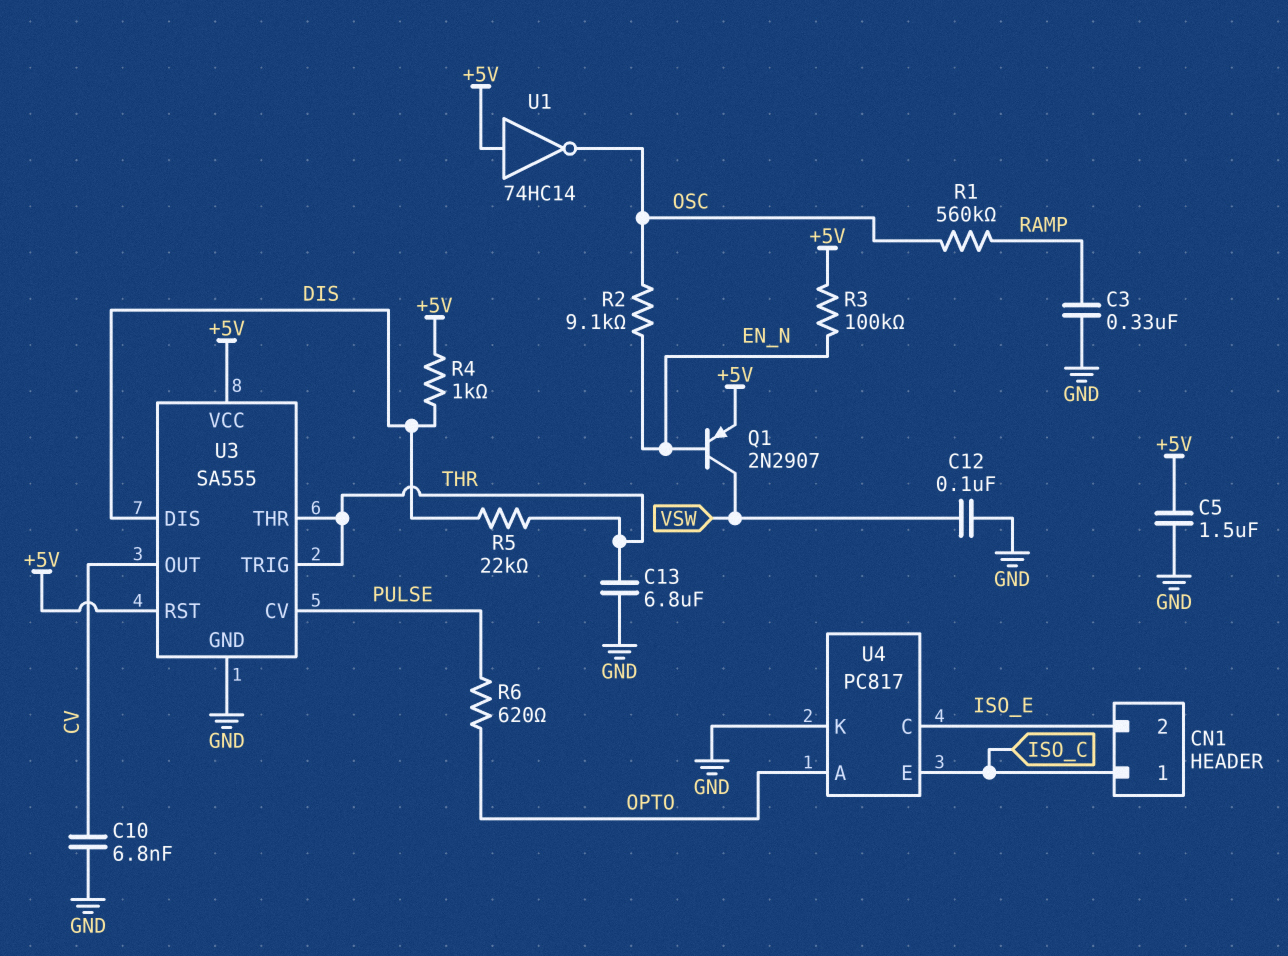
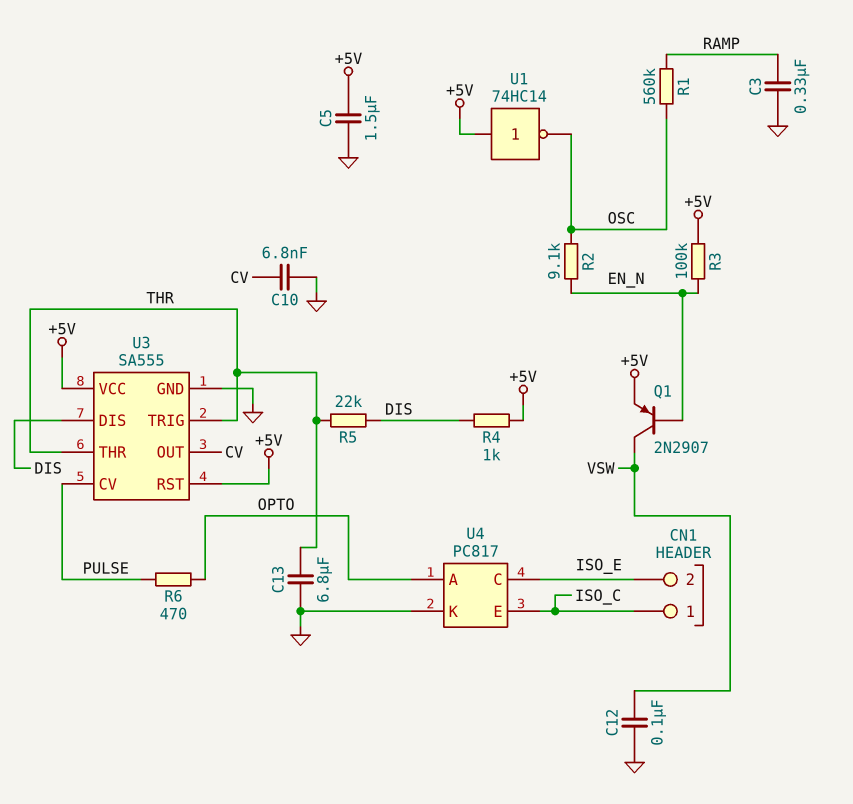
R6: 620 (OPTO, PULSE) -> 470 (OPTO, PULSE)

